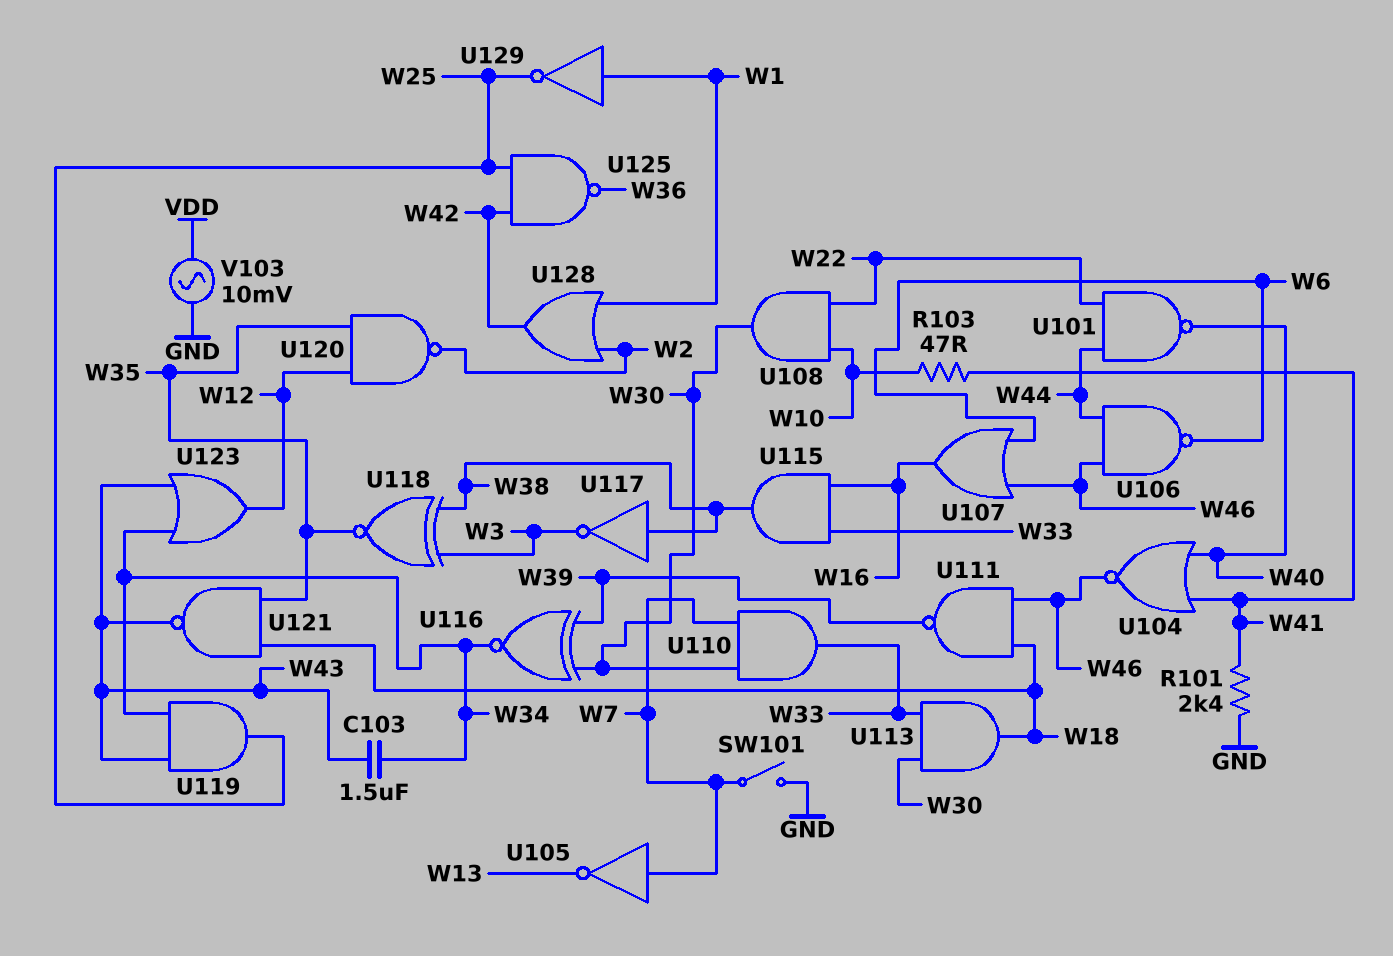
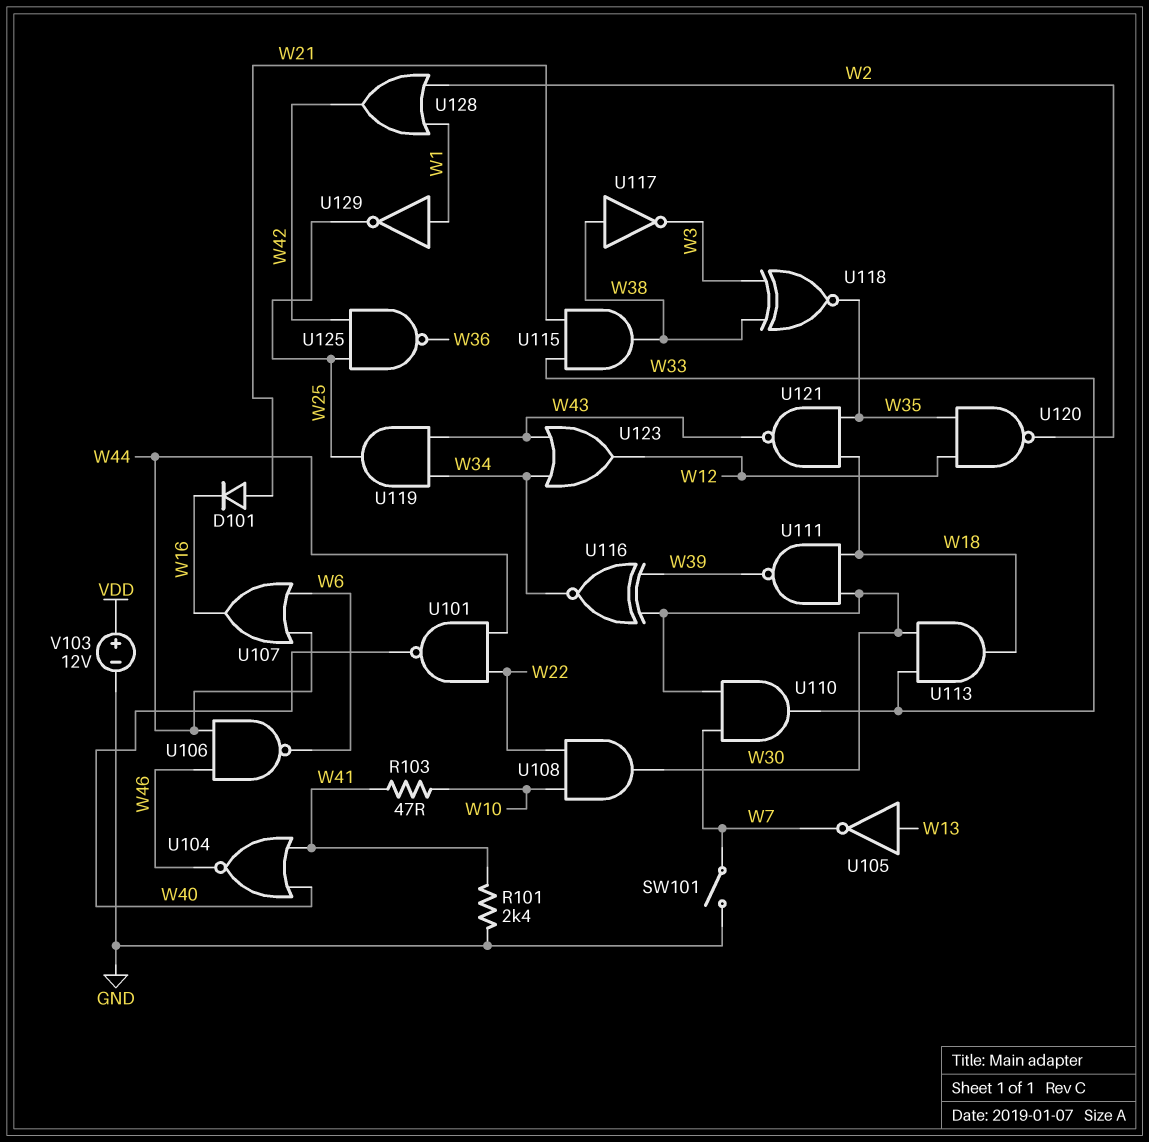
C103: 1.5uF (W34, W43) -> none
D101: none -> diode (A W21, K W16)
U105: NOT (in W7, out W13) -> NOT (in W13, out W7)
U107: OR (in W6, in W46, out W16) -> OR (in W6, in W44, out W16)
U111: NAND (in W18, in W46, out W39) -> NAND (in W18, in W30, out W39)
U115: AND (in W16, in W33, out W38) -> AND (in W21, in W33, out W38)
V103: AC 10mV (GND, VDD) -> 12V (plus VDD, minus GND)

